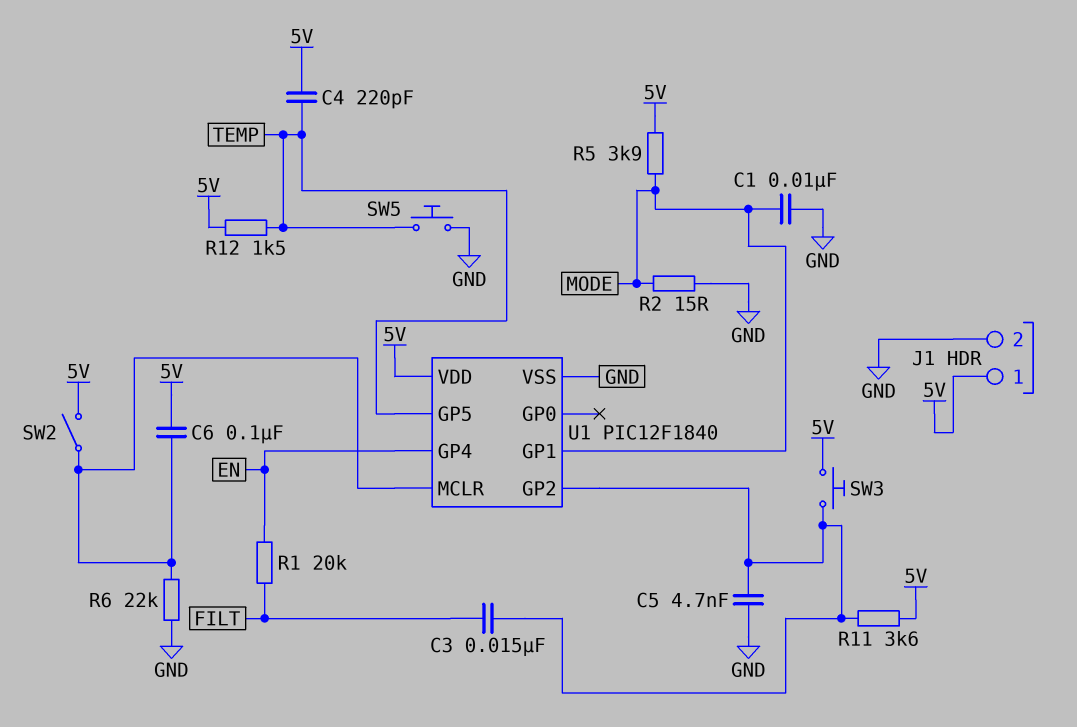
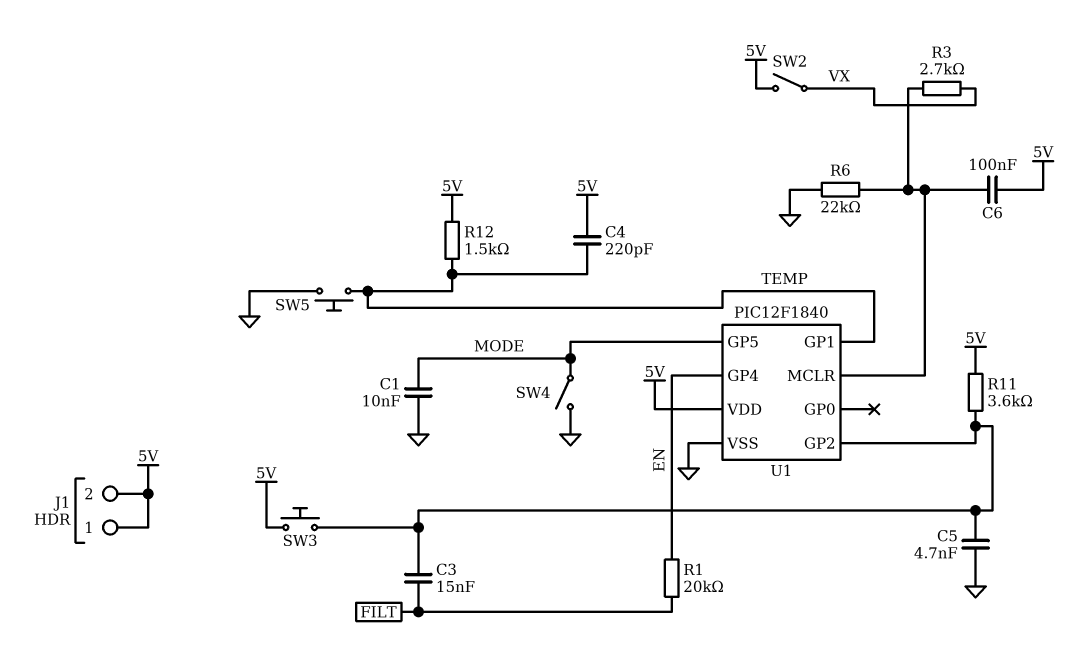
J1 pin 2: GND -> 5V
R2: 15 (GND, MODE) -> none
R3: none -> 2.7k (U1/MCLR, VX)
R5: 3.9k (5V, MODE) -> none
SW2: switch (5V, U1/MCLR) -> switch (5V, VX)
SW4: none -> switch (GND, MODE)
U1 pin GP1: MODE -> TEMP
U1 pin GP5: TEMP -> MODE

